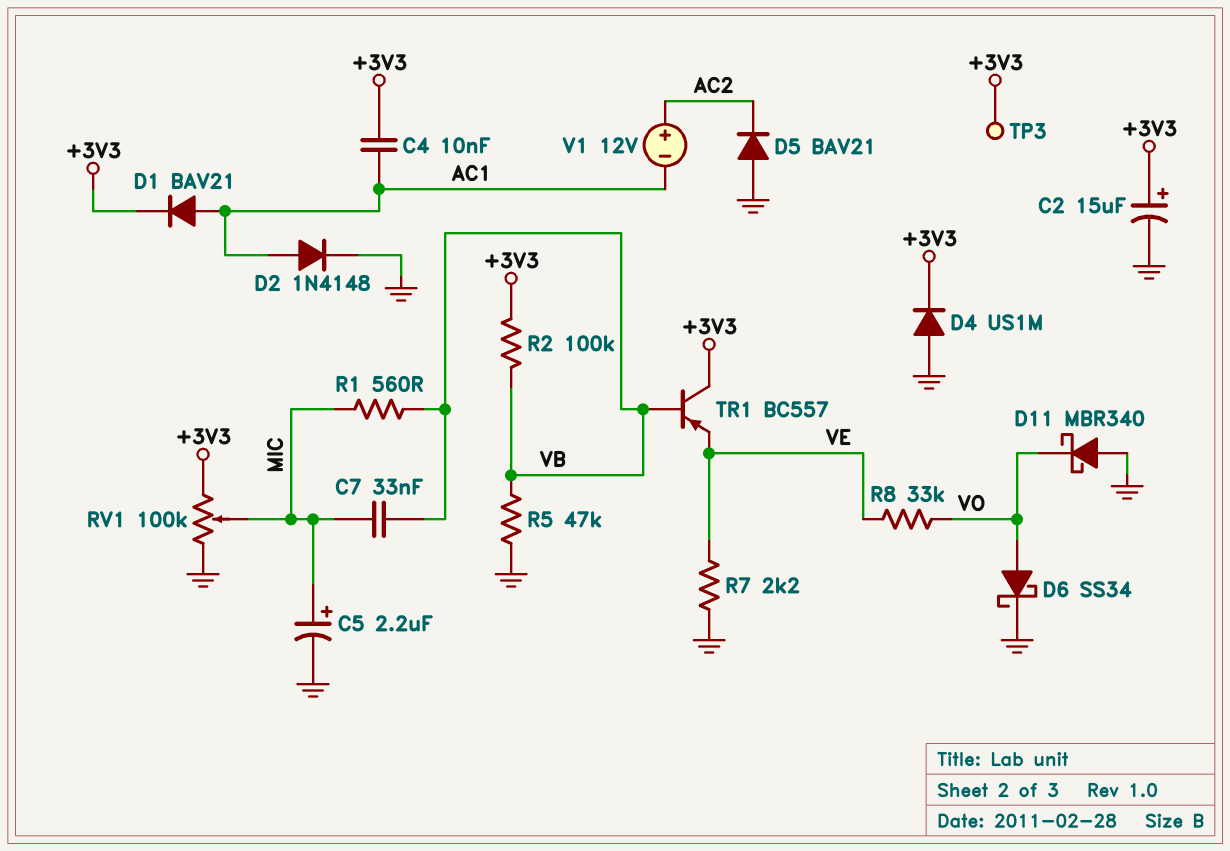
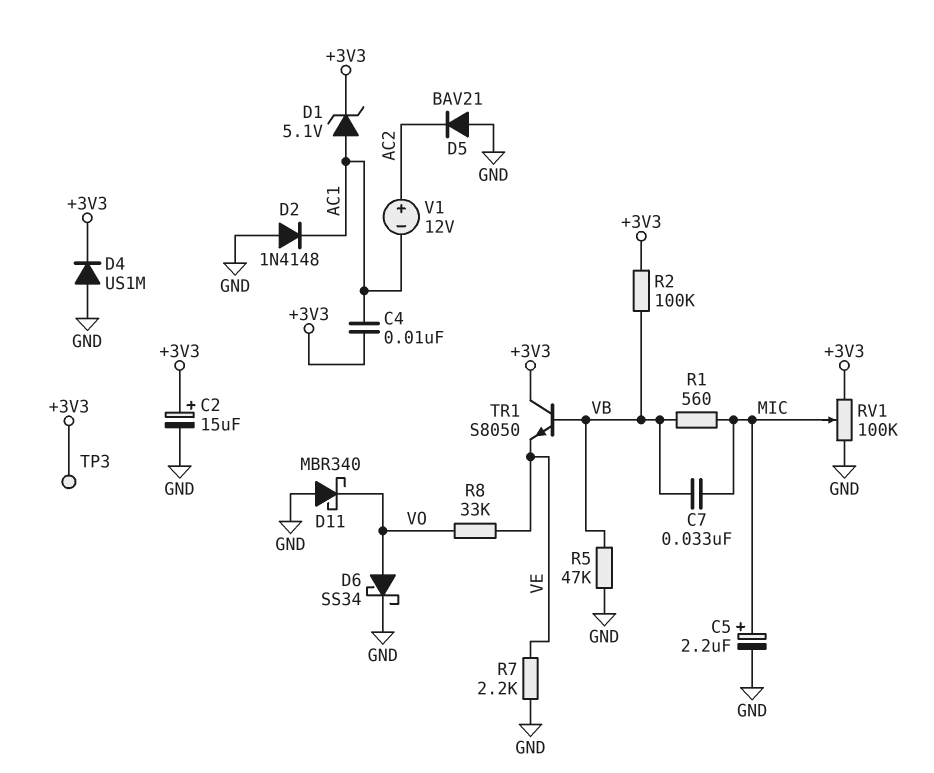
D1: diode BAV21 (A AC1, K +3V3) -> zener 5.1V (A AC1, K +3V3)
D2: diode 1N4148 (A AC1, K GND) -> diode 1N4148 (A GND, K AC1)
TR1: PNP BC557 (B VB, C +3V3, E VE) -> NPN S8050 (B VB, C +3V3, E VE)

